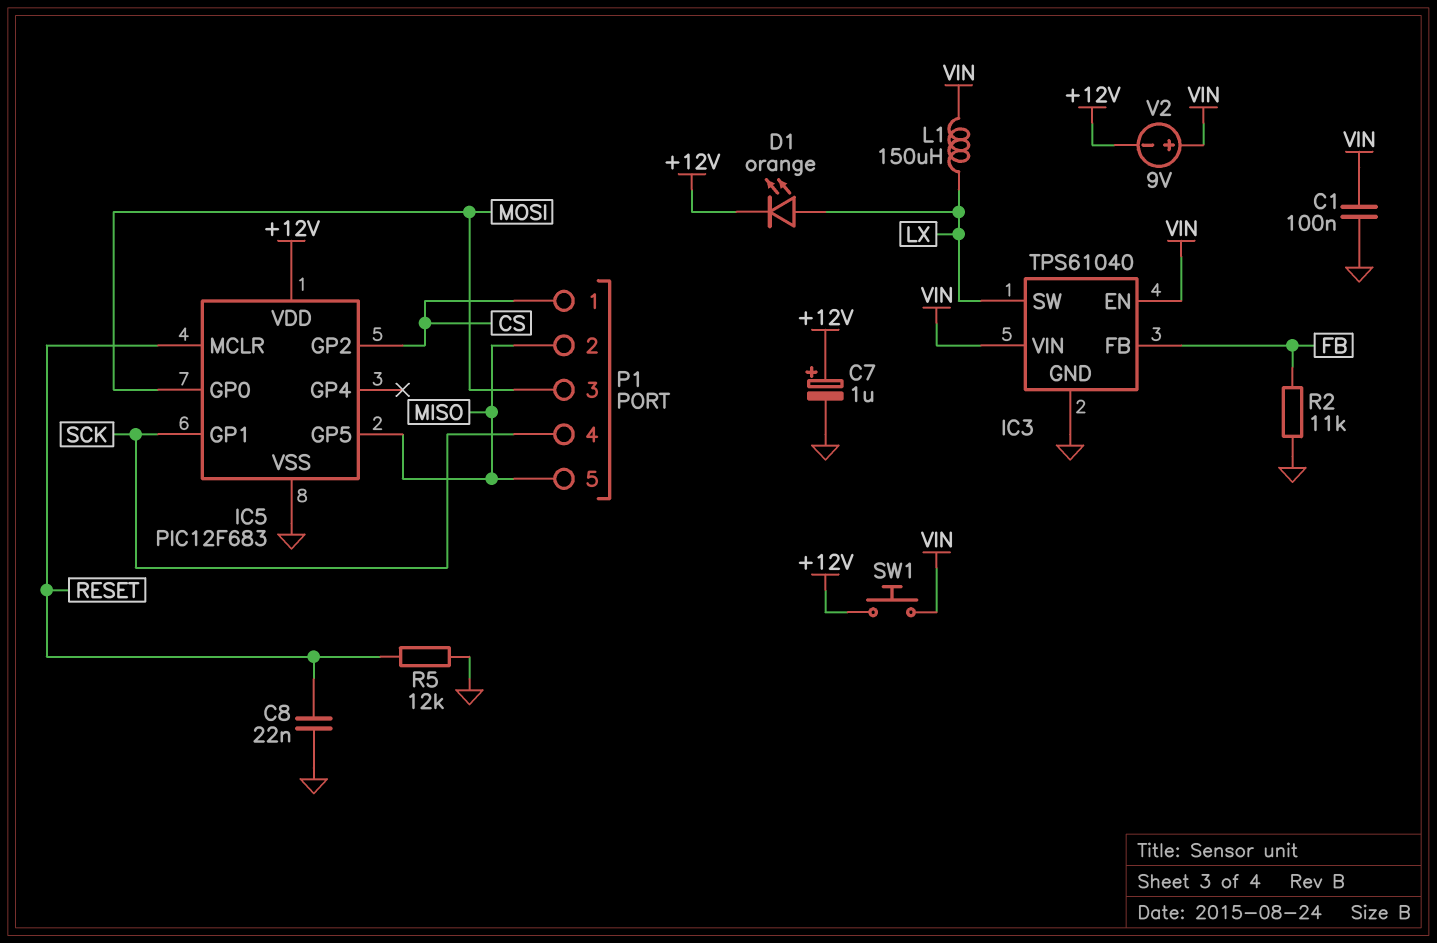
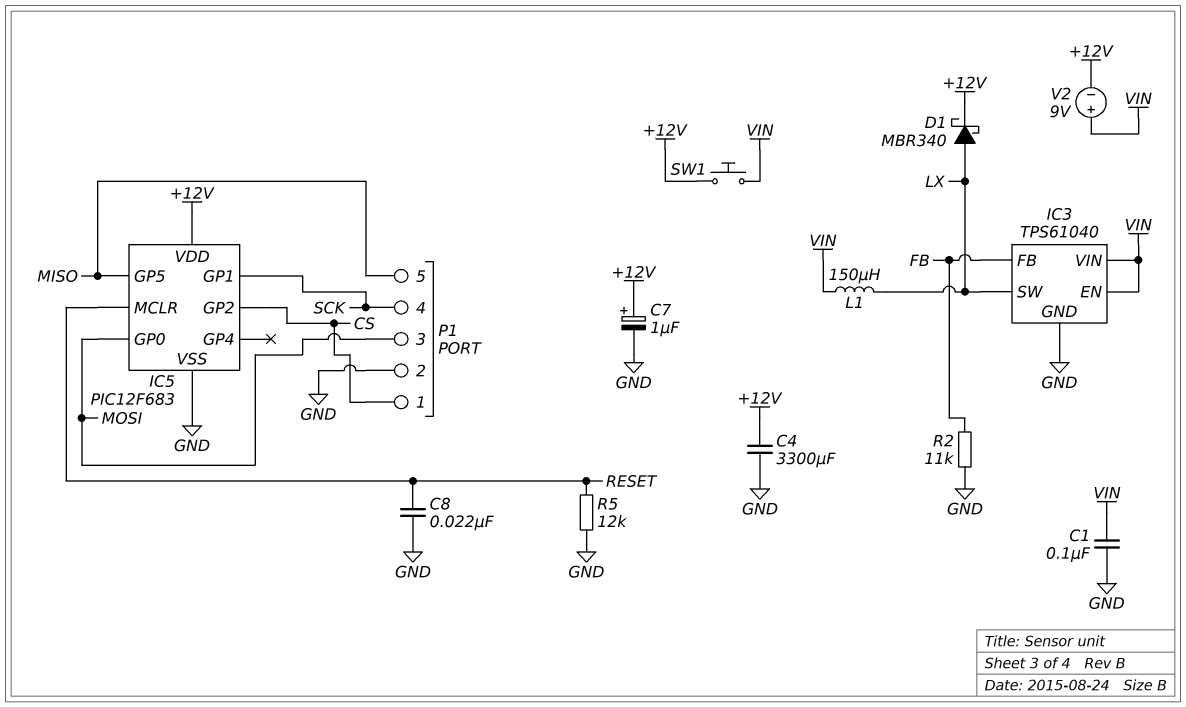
C4: none -> 3300uF (+12V, GND)
D1: LED orange (A LX, K +12V) -> schottky MBR340 (A LX, K +12V)
P1 pin 2: MISO -> GND

